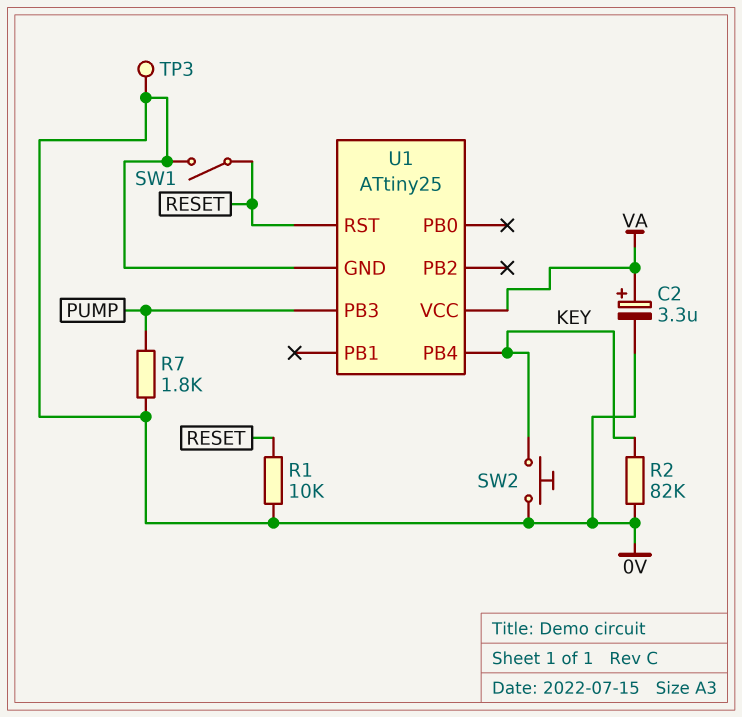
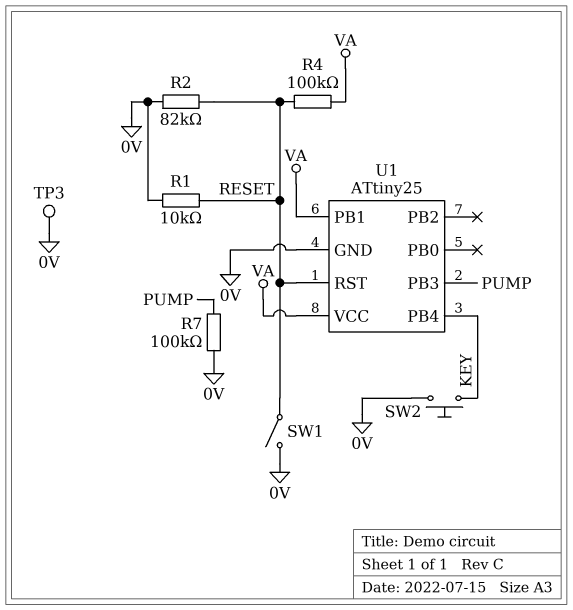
C2: 3.3uF (plus VA, minus 0V) -> none
R2: 82k (0V, KEY) -> 82k (0V, RESET)
R4: none -> 100k (RESET, VA)
R7: 1.8k (0V, PUMP) -> 100k (0V, PUMP)
U1 pin PB1: none -> VA

